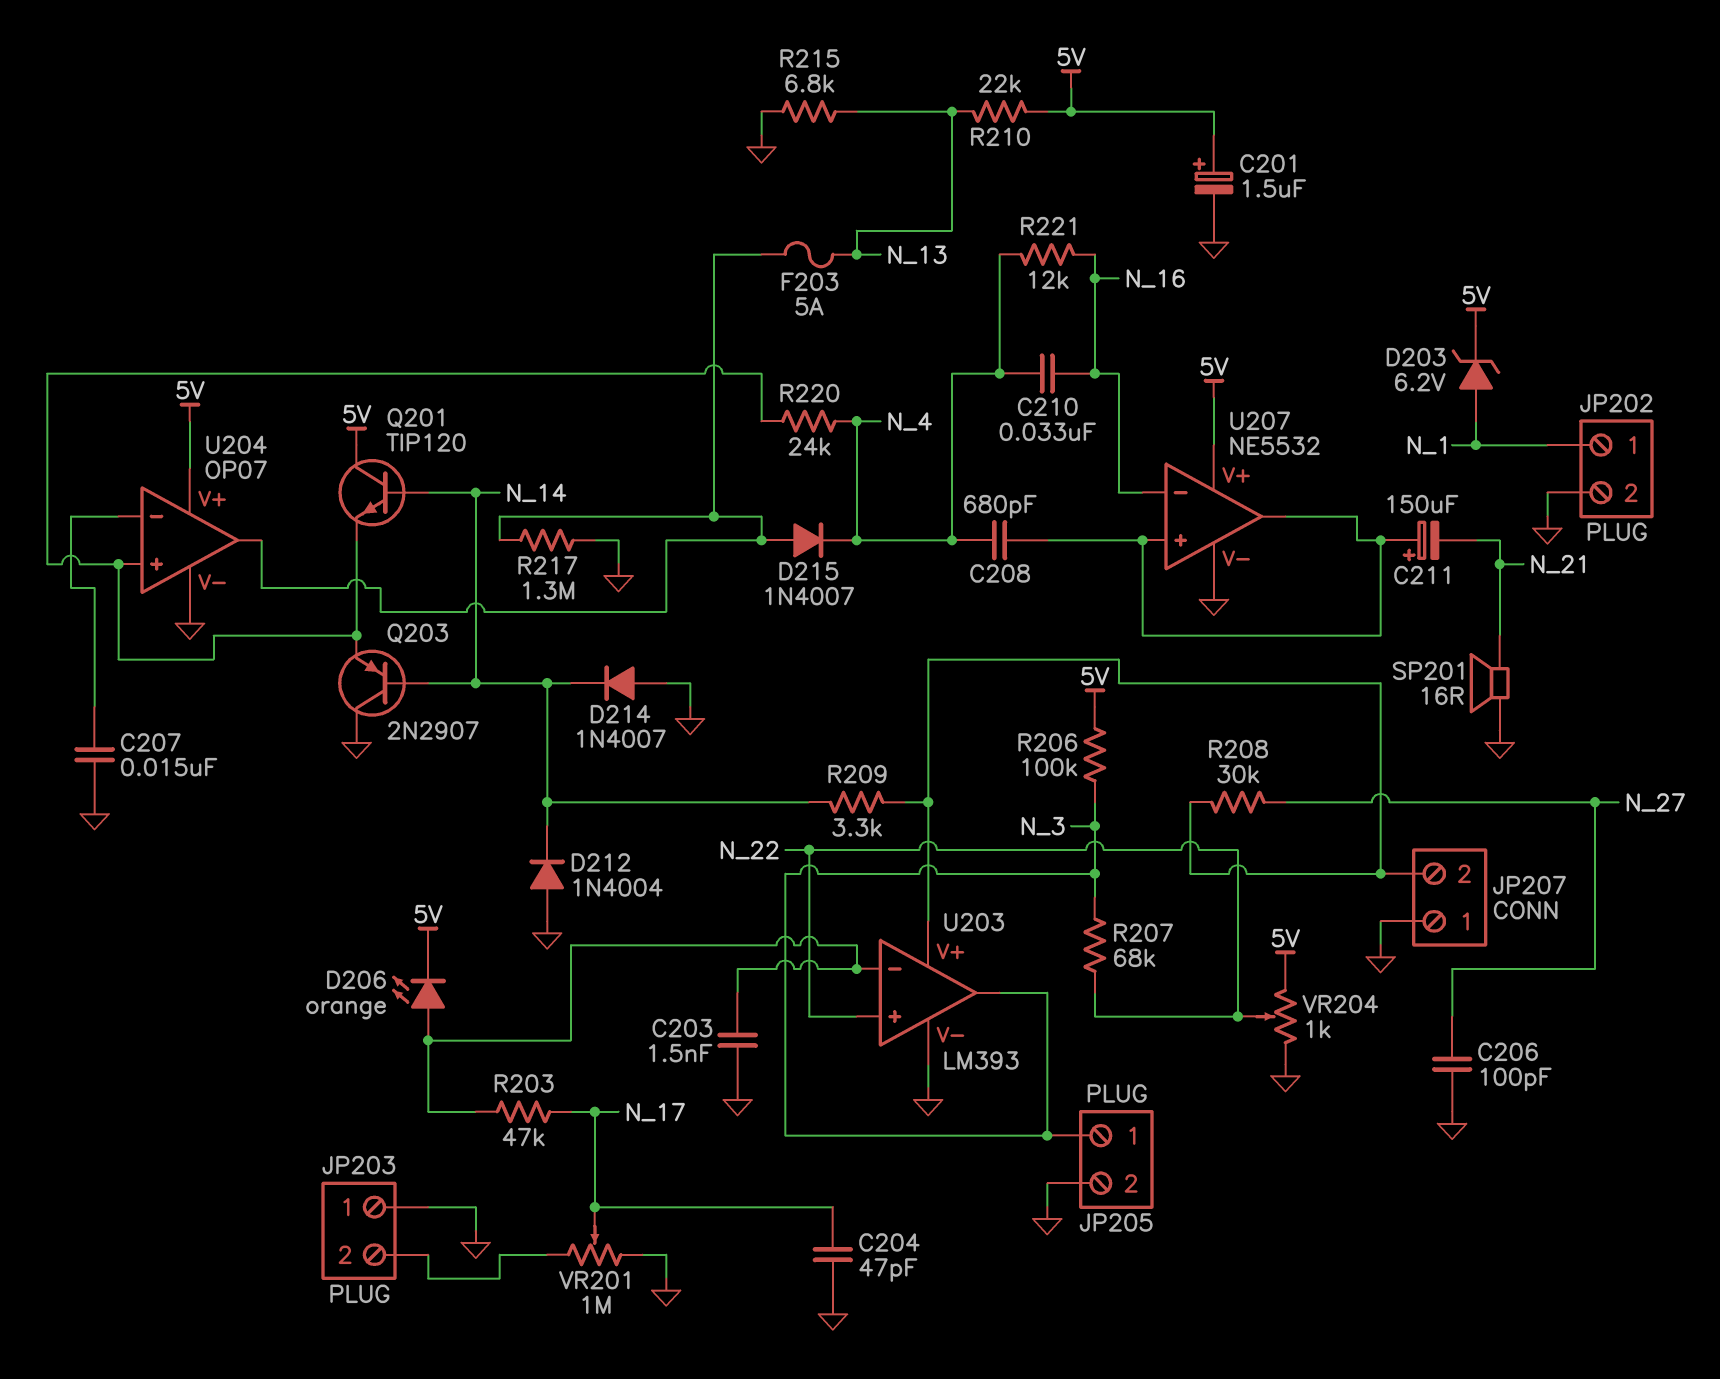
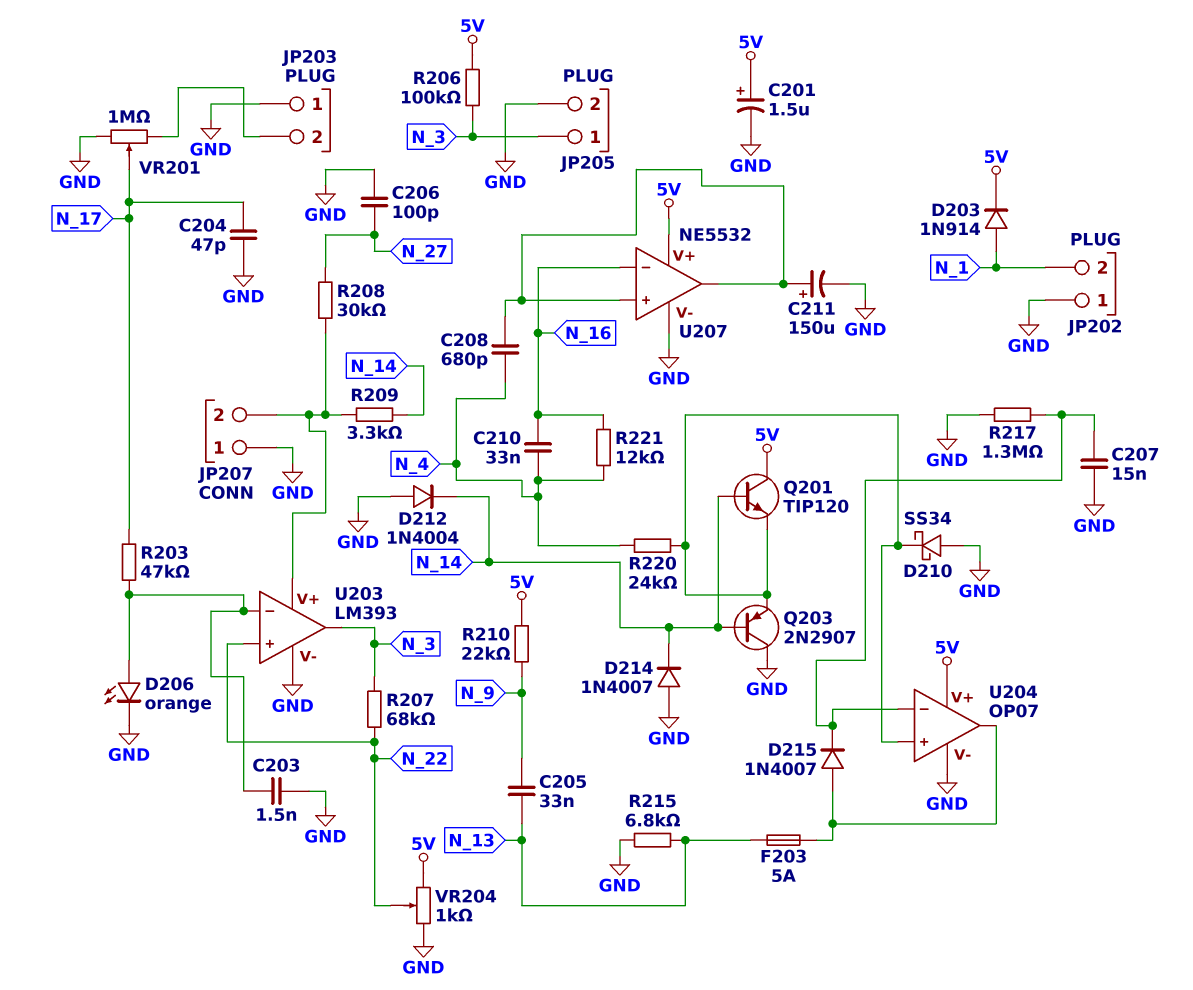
C205: none -> 33nF (N_9, N_13)
C211: 150uF (plus U207/in+, minus N_21) -> 150uF (plus U207/in+, minus GND)
D203: zener 6.2V (A N_1, K 5V) -> diode 1N914 (A N_1, K 5V)
D206: LED orange (A U203/in-, K 5V) -> LED orange (A U203/in-, K GND)
D210: none -> schottky SS34 (A GND, K U204/in+)
D215: diode 1N4007 (A U204/out, K N_4) -> diode 1N4007 (A U204/out, K U204/in-)
JP202 pin 1: N_1 -> GND
JP202 pin 2: GND -> N_1
R210: 22k (5V, N_13) -> 22k (5V, N_9)
R217: 1.3M (GND, U204/out) -> 1.3M (GND, U204/in-)
SP201: speaker 16R (GND, N_21) -> none

